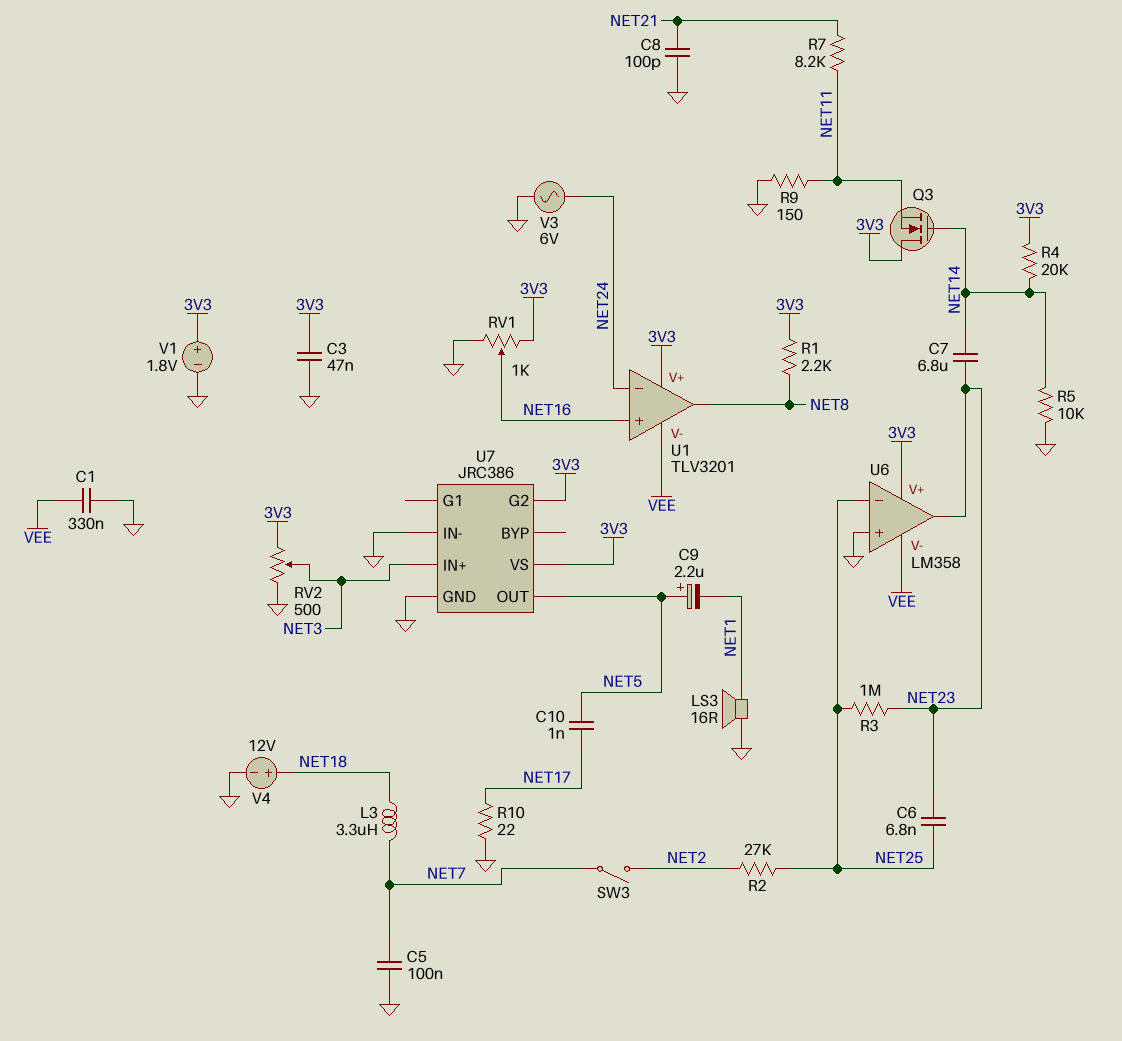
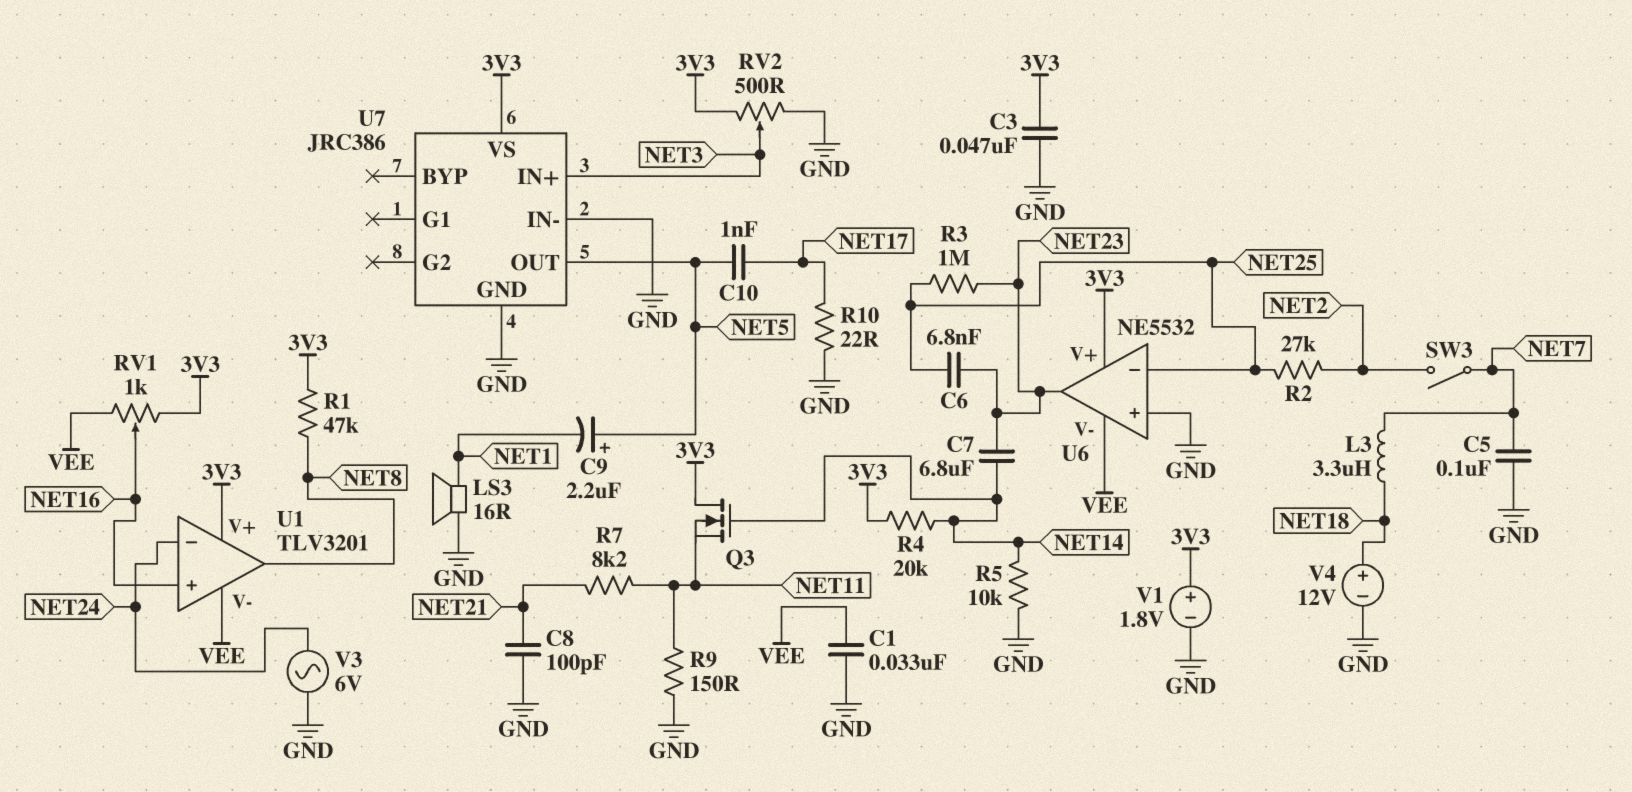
C1: 330nF (GND, VEE) -> 33nF (GND, VEE)
R1: 2.2k (3V3, NET8) -> 47k (3V3, NET8)
RV1: 1k (3V3, GND, wiper NET16) -> 1k (3V3, VEE, wiper NET16)
U6: LM358 -> NE5532
U7 pin G2: 3V3 -> none

